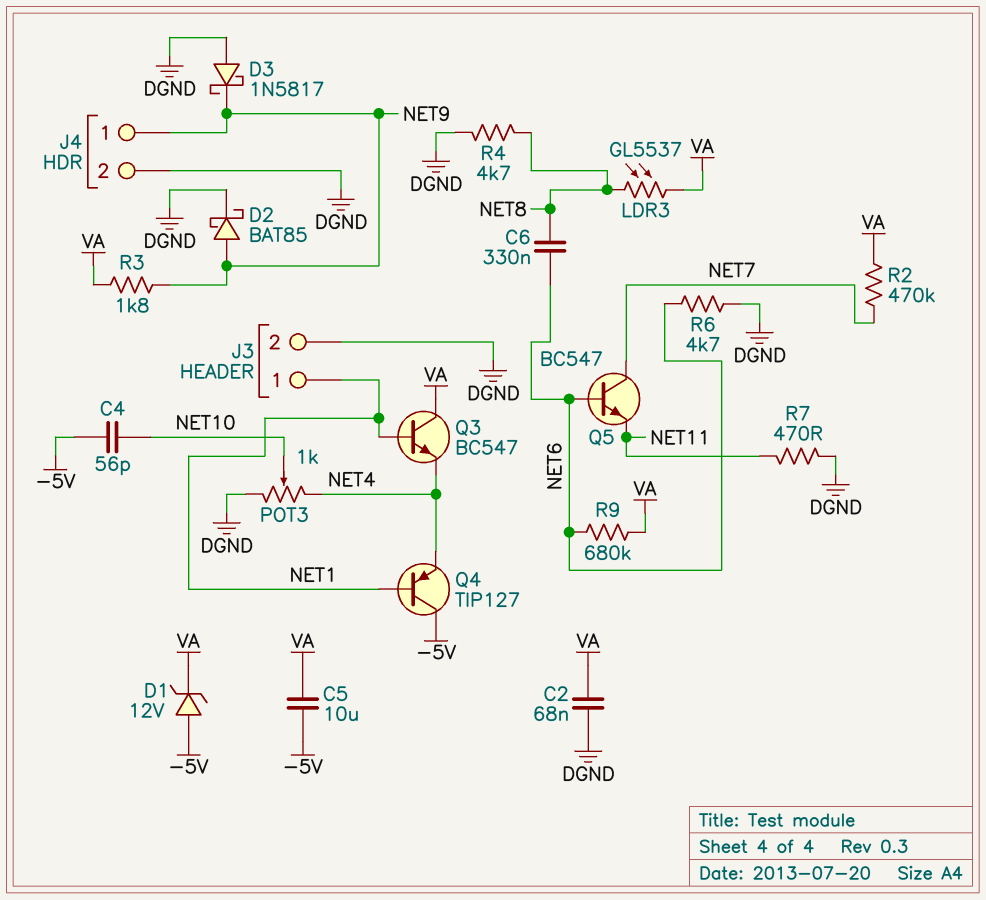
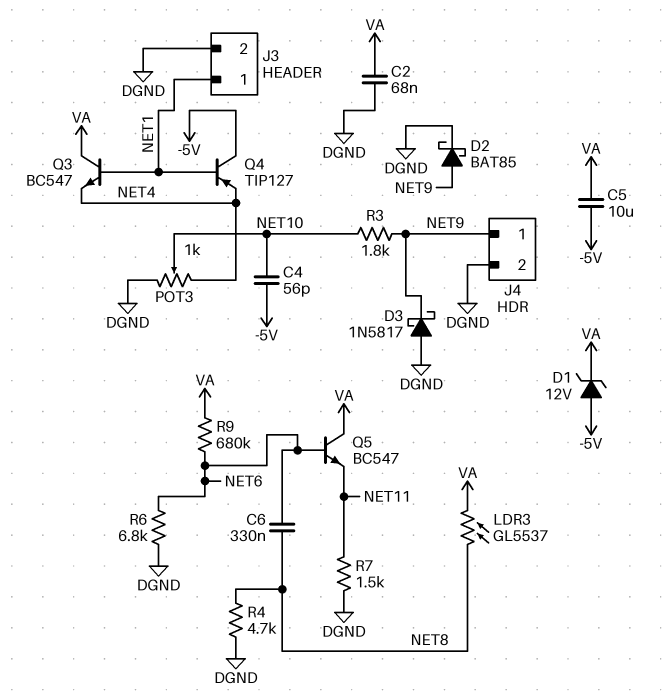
Q5: NPN BC547 (B NET6, C NET7, E NET11) -> NPN BC547 (B NET6, C VA, E NET11)
R2: 470k (NET7, VA) -> none
R3: 1.8k (NET9, VA) -> 1.8k (NET9, NET10)
R6: 4.7k (DGND, NET6) -> 6.8k (DGND, NET6)
R7: 470 (DGND, NET11) -> 1.5k (DGND, NET11)

